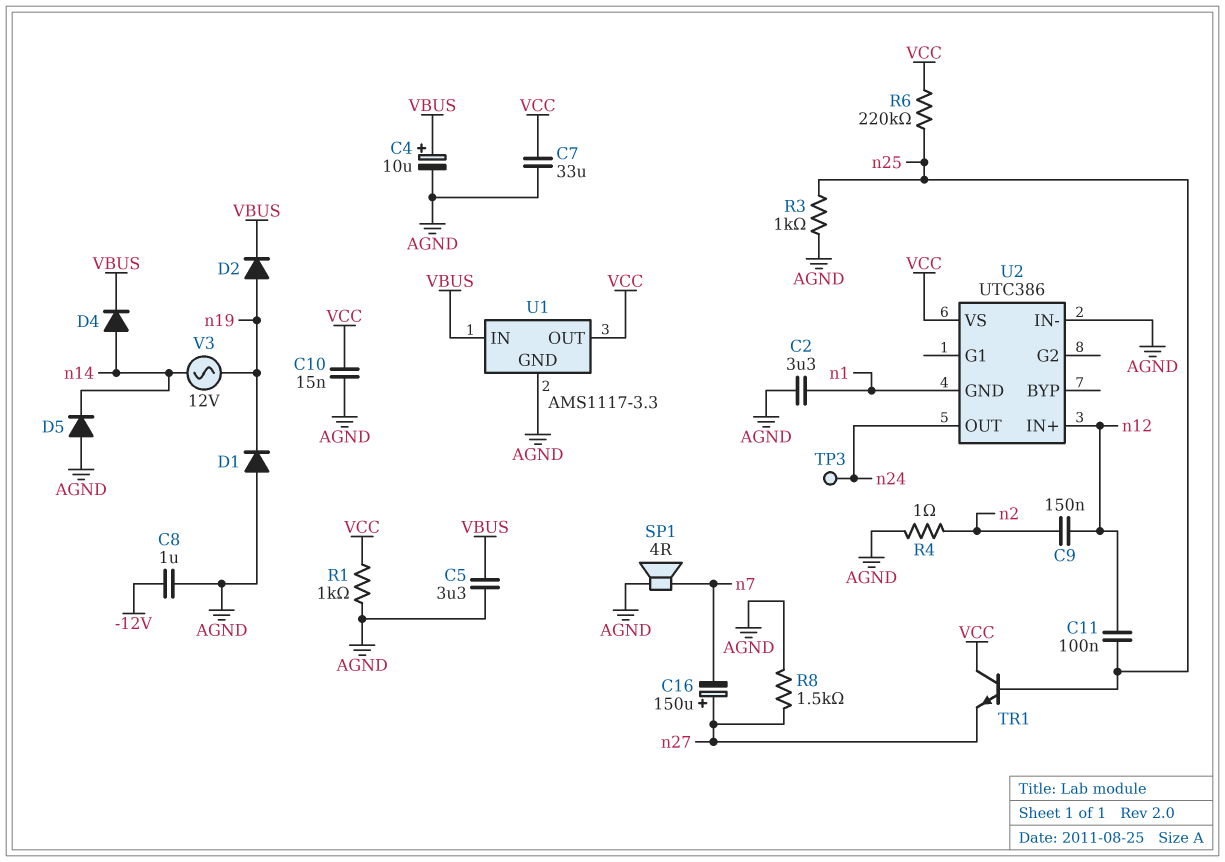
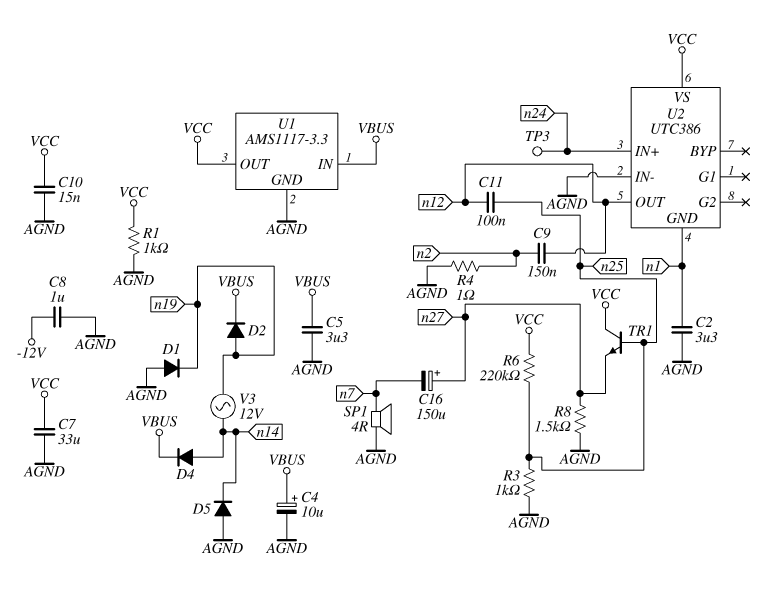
U2 pin IN+: n12 -> n24
U2 pin OUT: n24 -> n12

